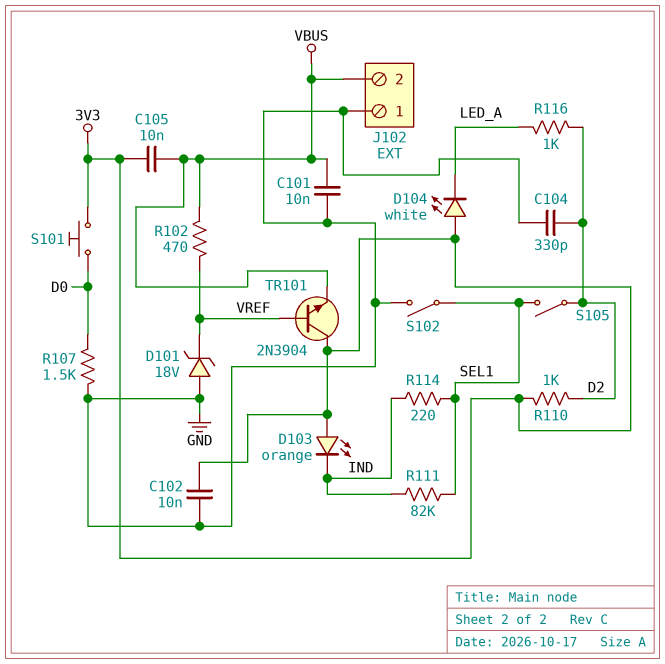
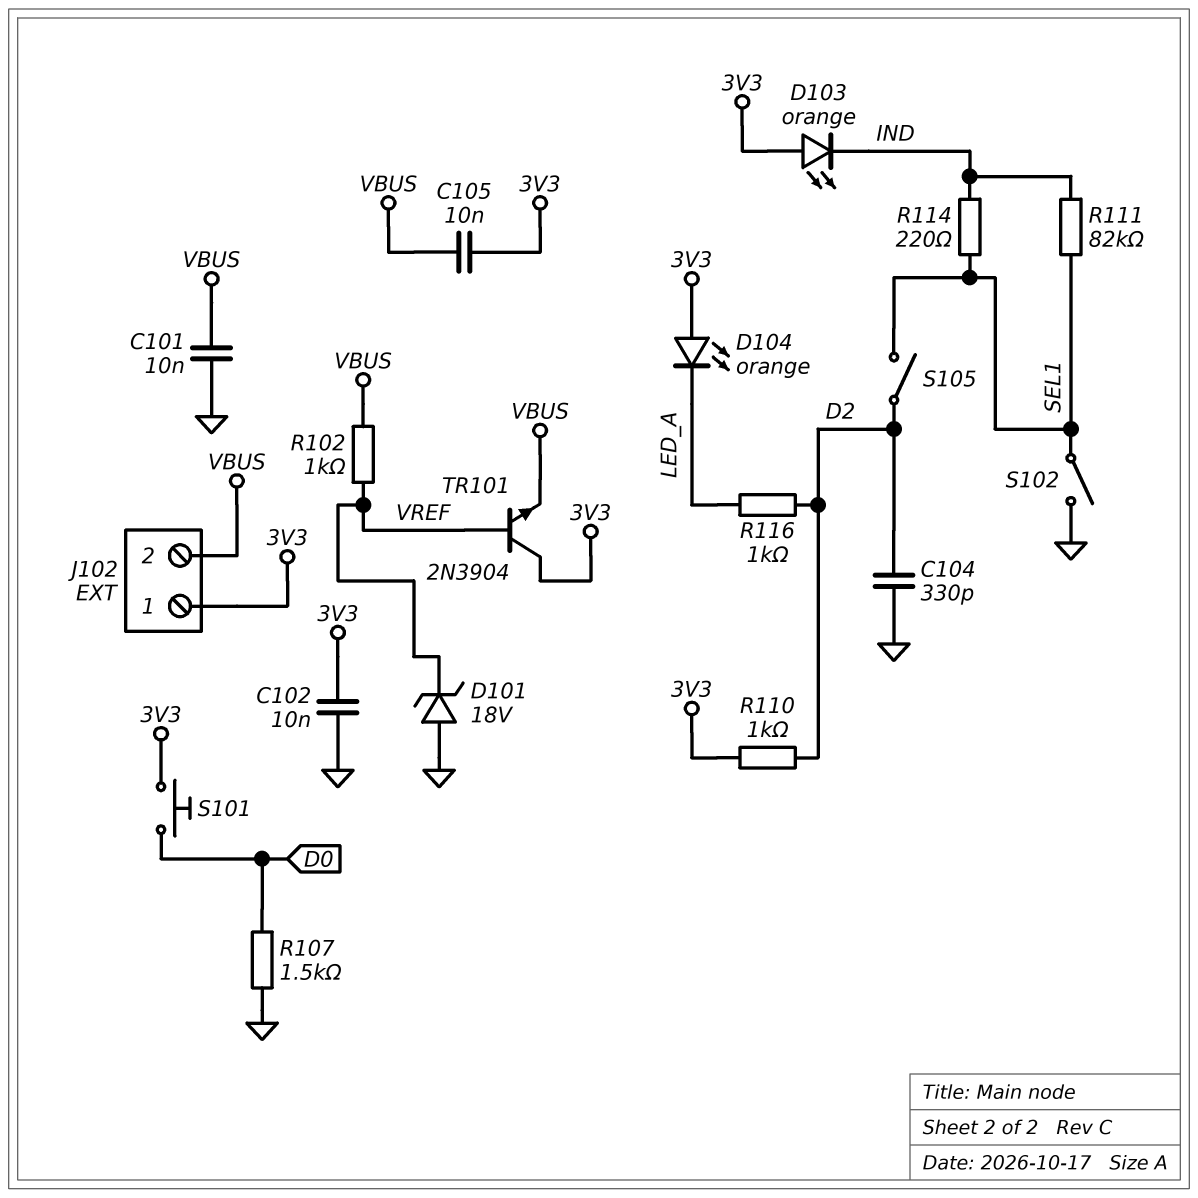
D104: LED white (A 3V3, K LED_A) -> LED orange (A 3V3, K LED_A)
J102 pin 1: GND -> 3V3
R102: 470 (VBUS, VREF) -> 1k (VBUS, VREF)

